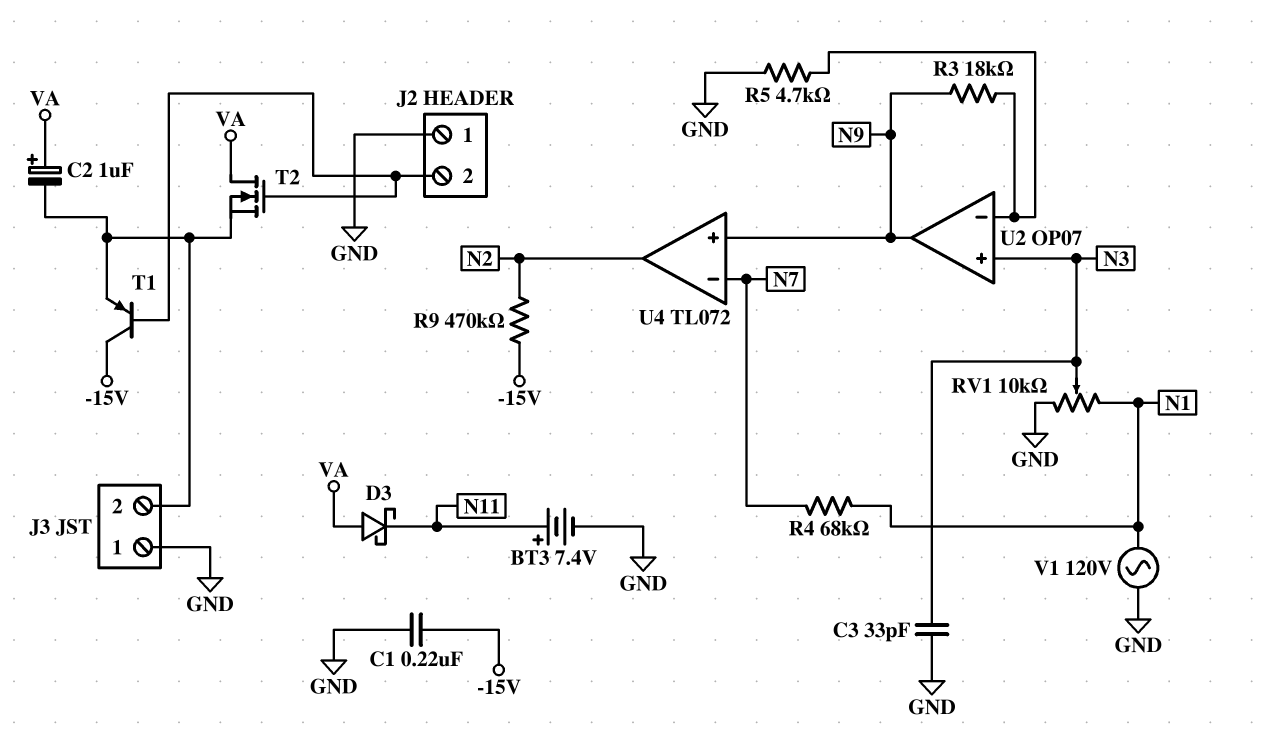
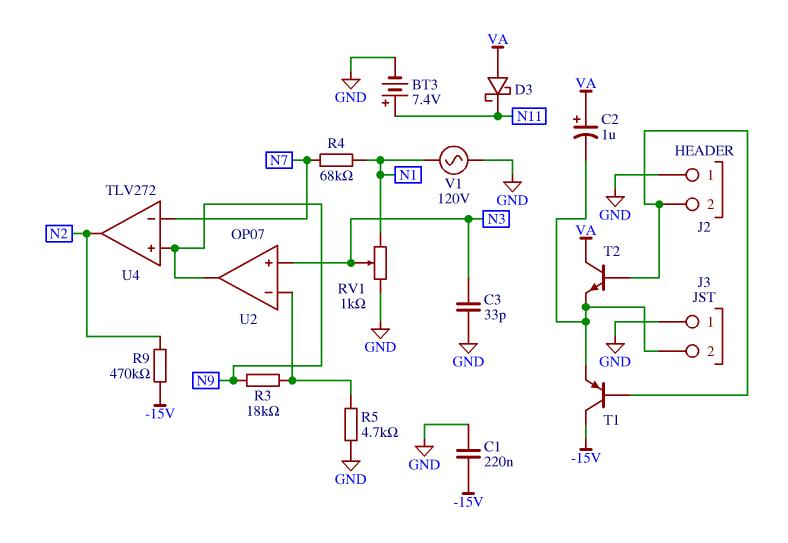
RV1: 10k (GND, N1, wiper N3) -> 1k (GND, N1, wiper N3)
T2: NMOS (G J2/2, D VA, S J3/2) -> NPN (B J2/2, C VA, E J3/2)
U4: TL072 -> TLV272

